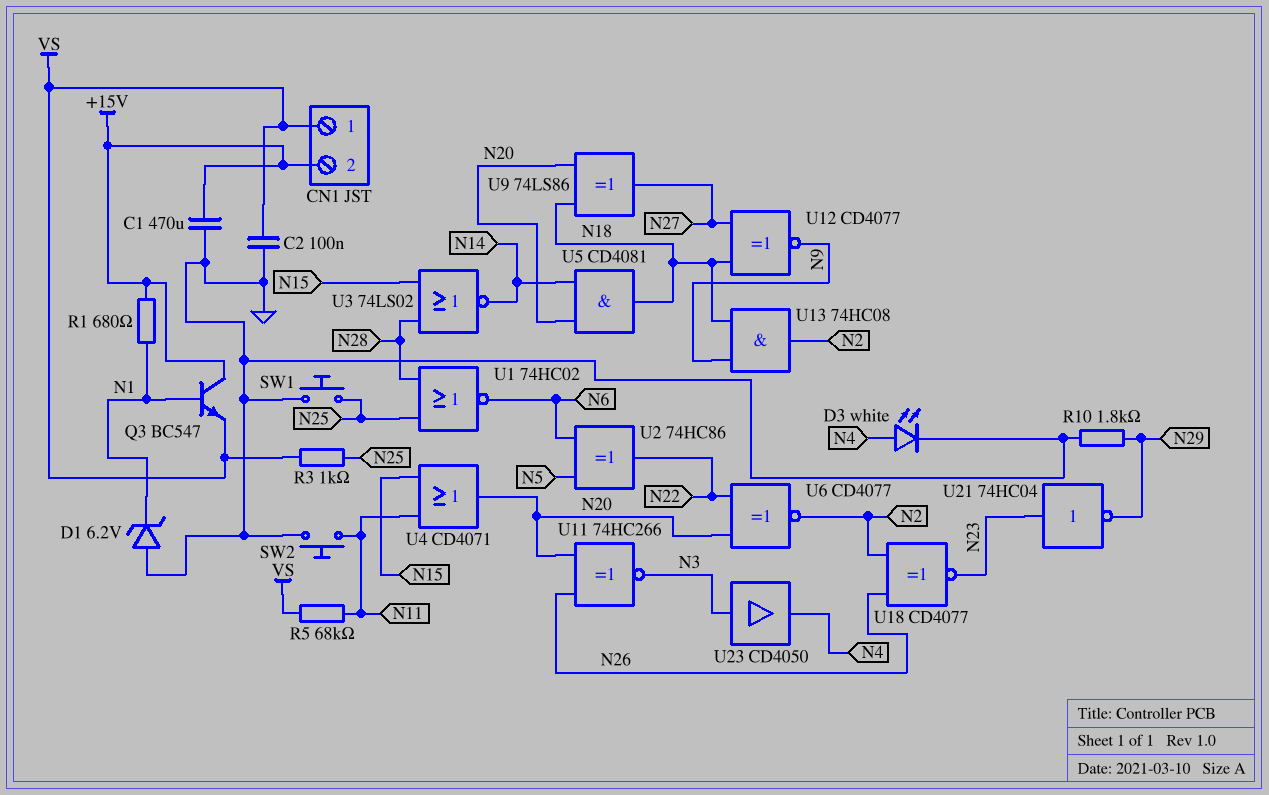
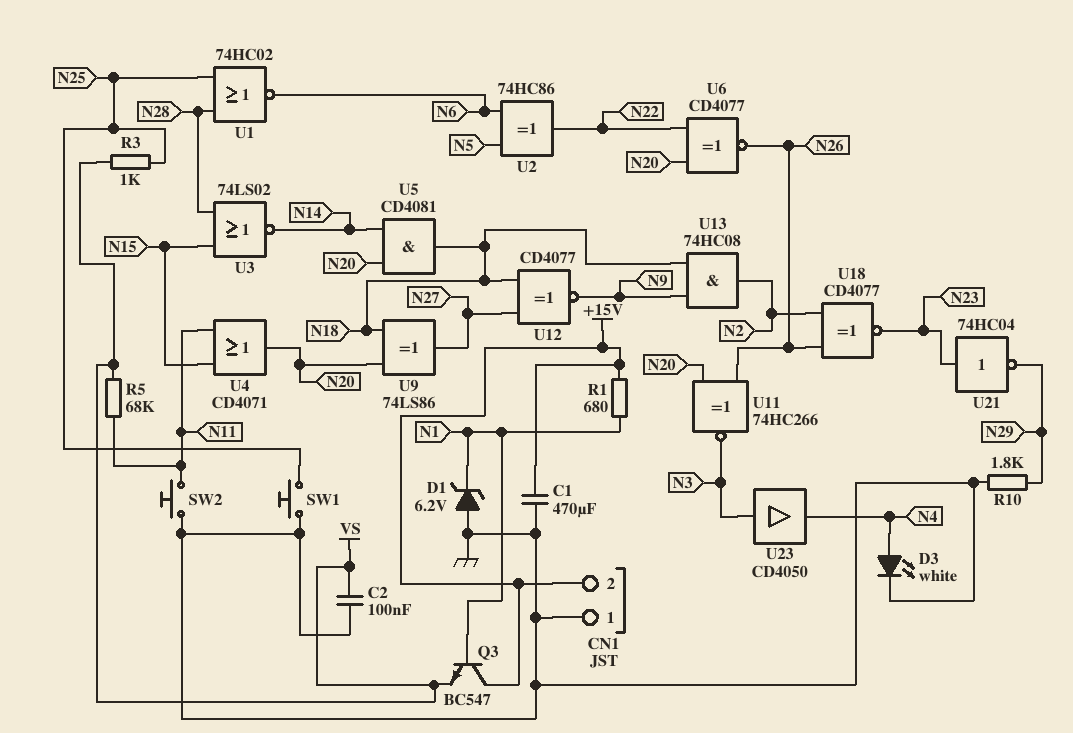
CN1 pin 1: VS -> GND
U6: XNOR CD4077 (in N20, in N22, out N2) -> XNOR CD4077 (in N20, in N22, out N26)

